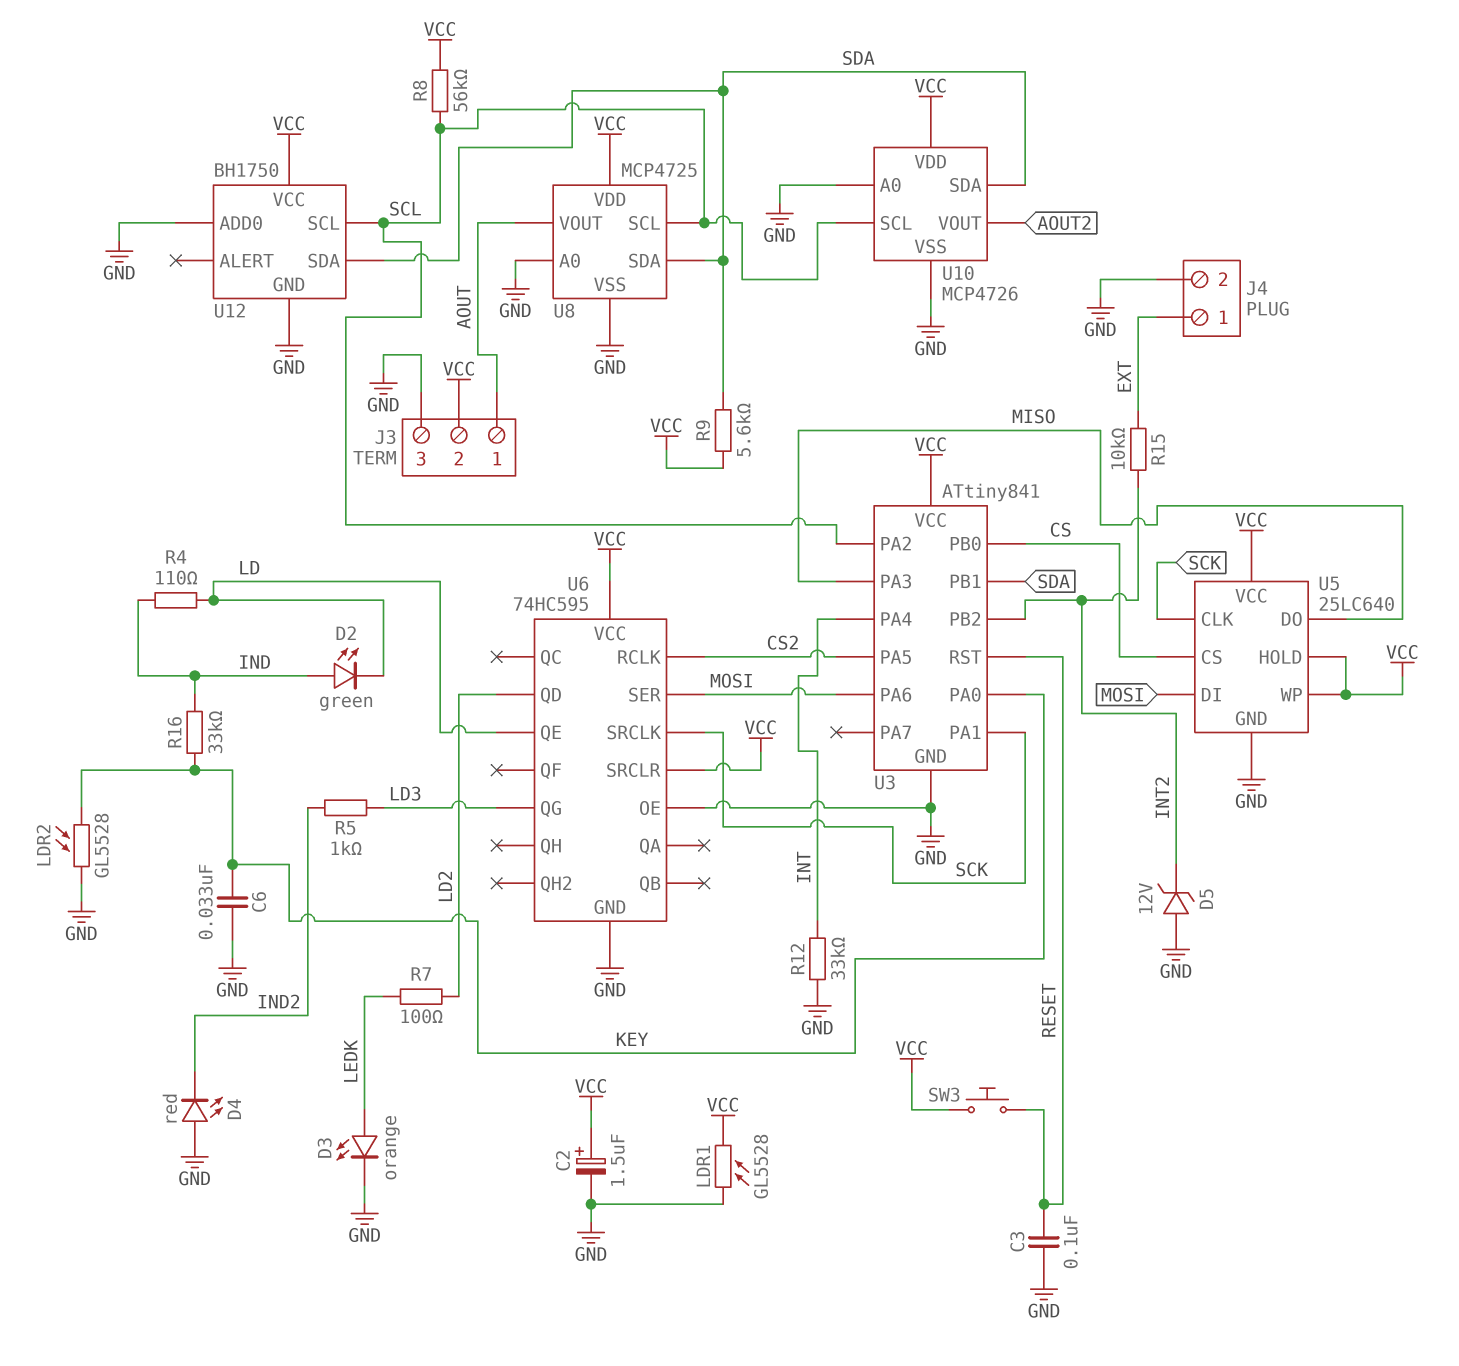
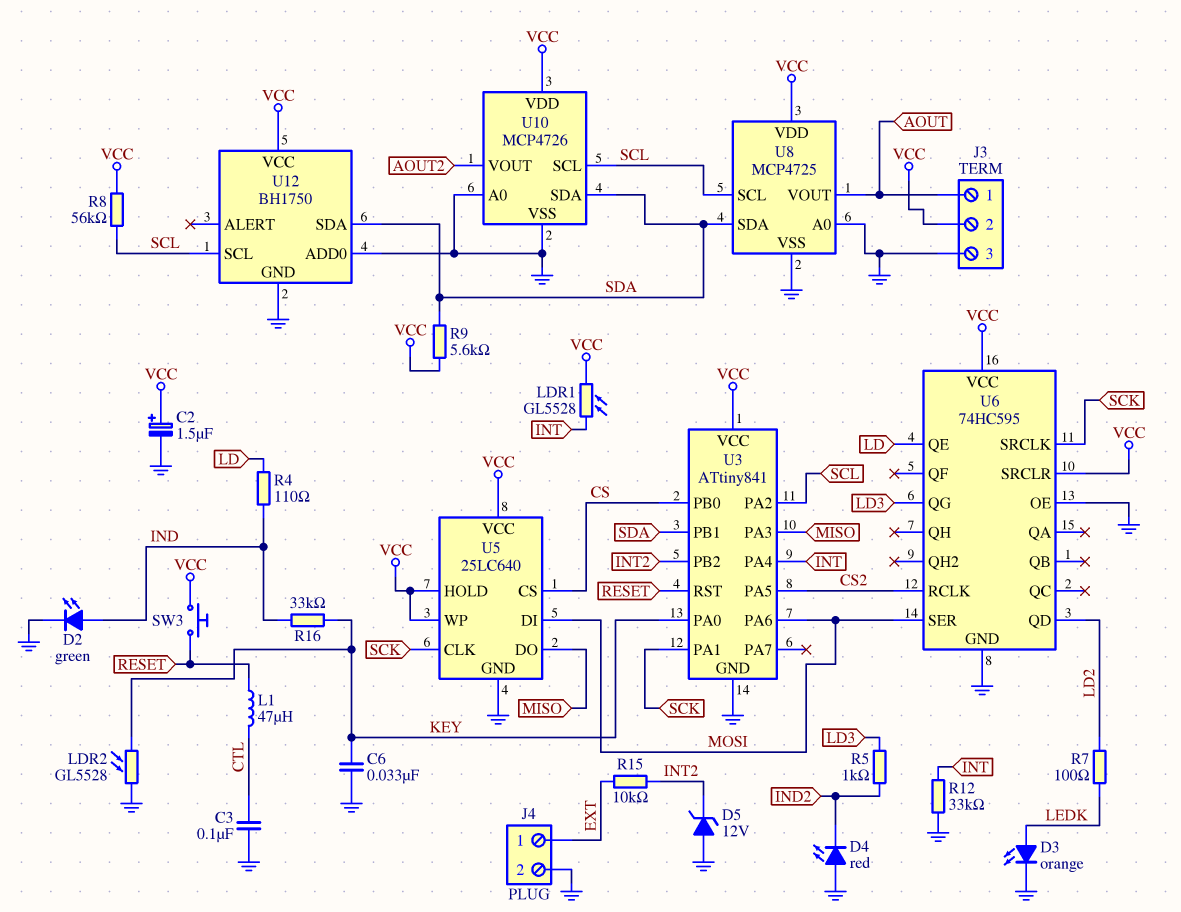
C3: 100nF (GND, RESET) -> 100nF (CTL, GND)
D2: LED green (A IND, K LD) -> LED green (A IND, K GND)
L1: none -> 47uH (CTL, RESET)
LDR1: GL5528 (GND, VCC) -> GL5528 (INT, VCC)

